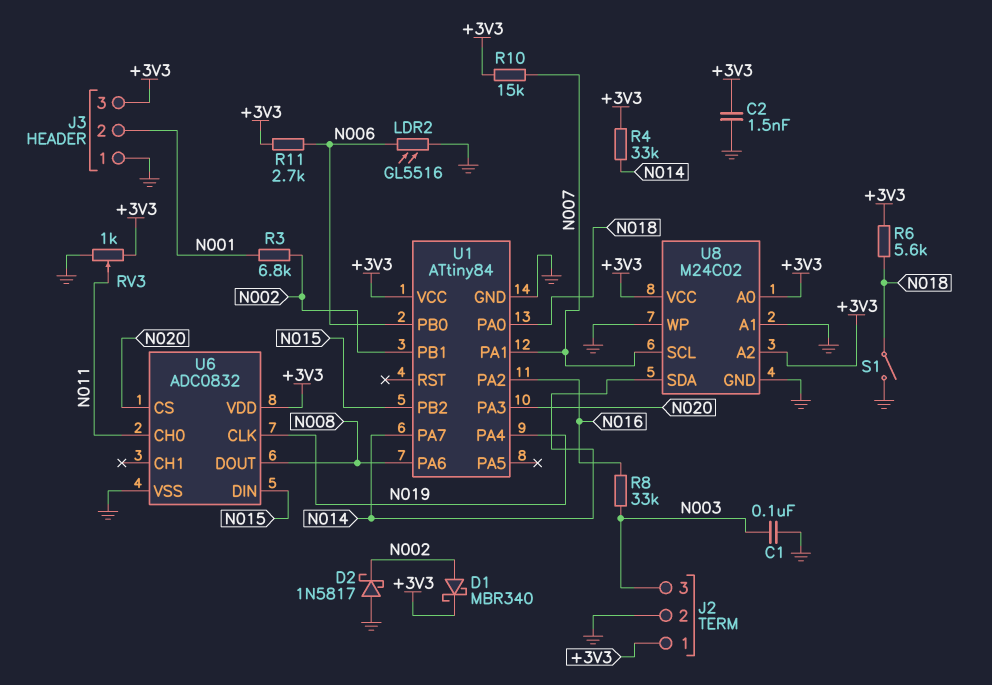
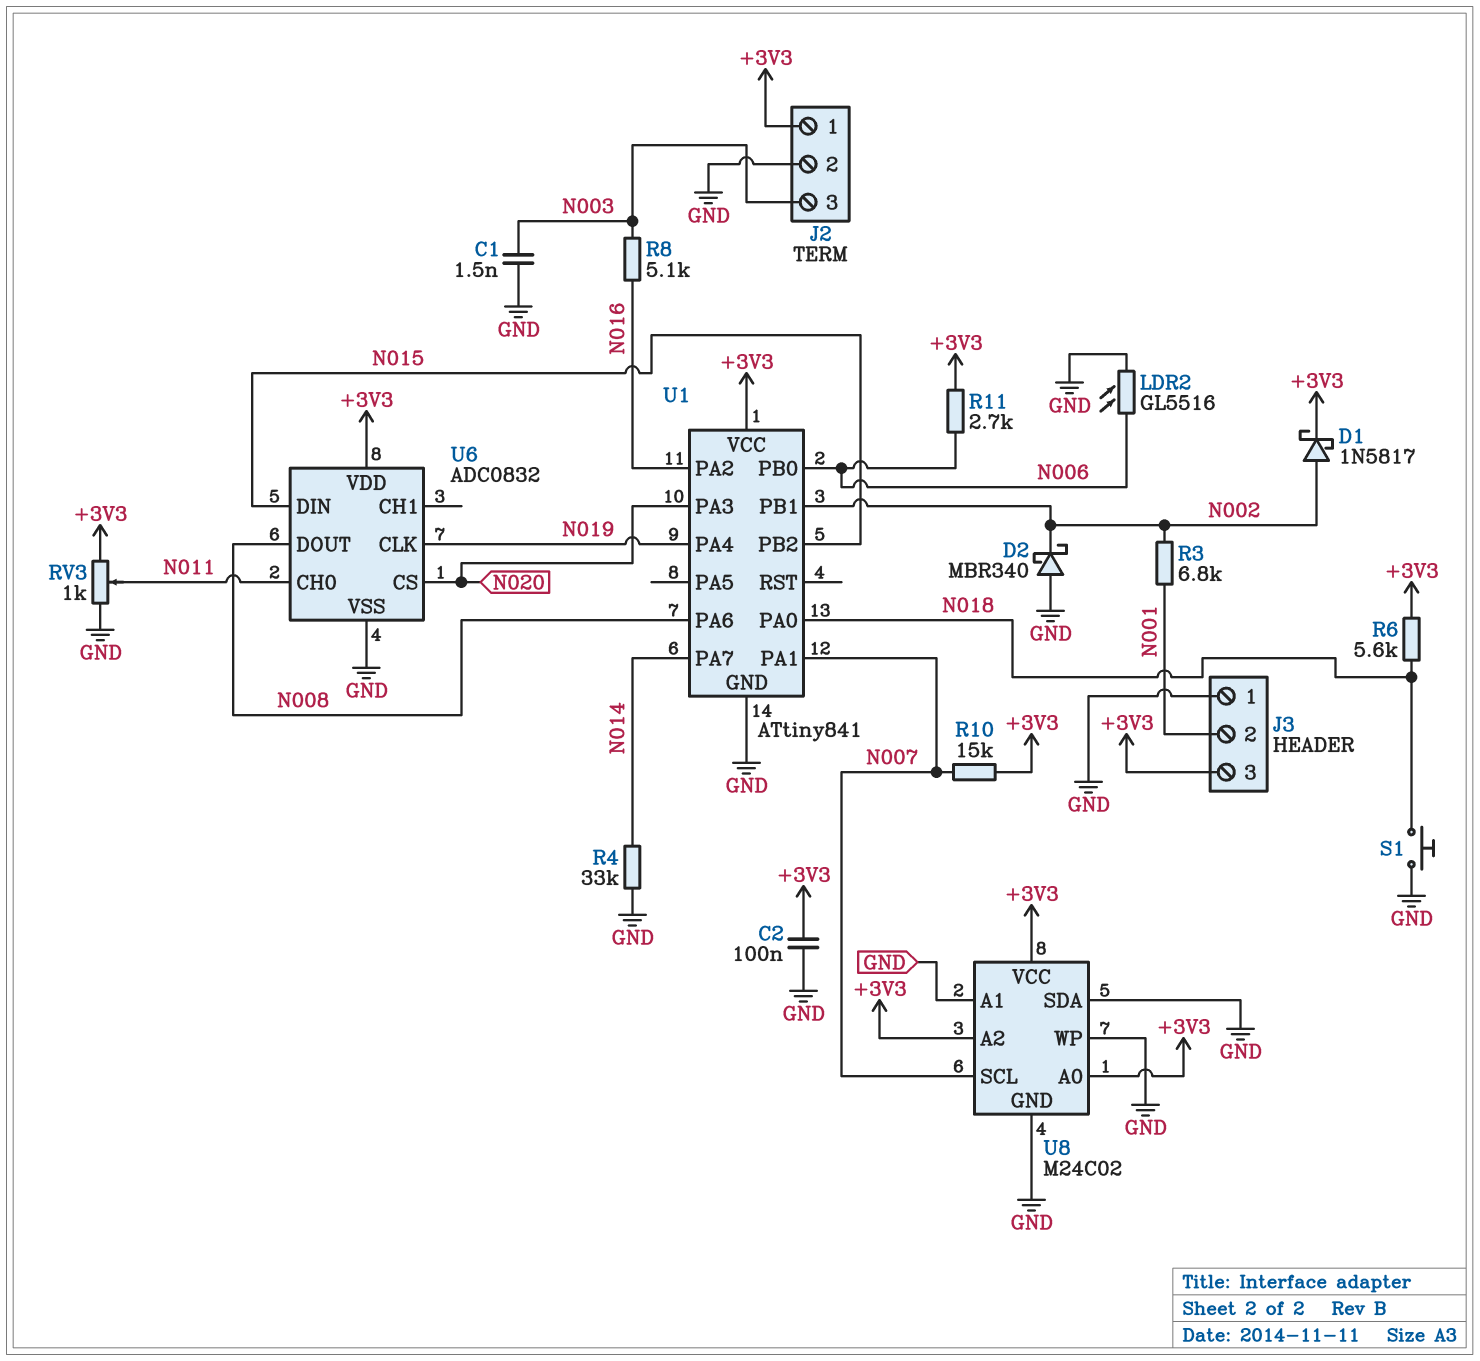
C1: 100nF (GND, N003) -> 1.5nF (GND, N003)
C2: 1.5nF (+3V3, GND) -> 100nF (+3V3, GND)
D1: schottky MBR340 (A N002, K +3V3) -> schottky 1N5817 (A N002, K +3V3)
D2: schottky 1N5817 (A GND, K N002) -> schottky MBR340 (A GND, K N002)
R4: 33k (+3V3, N014) -> 33k (GND, N014)
R8: 33k (N003, N016) -> 5.1k (N003, N016)
S1: switch (GND, N018) -> button (GND, N018)
U1: ATtiny84 -> ATtiny841
U8 pin SDA: N014 -> GND

